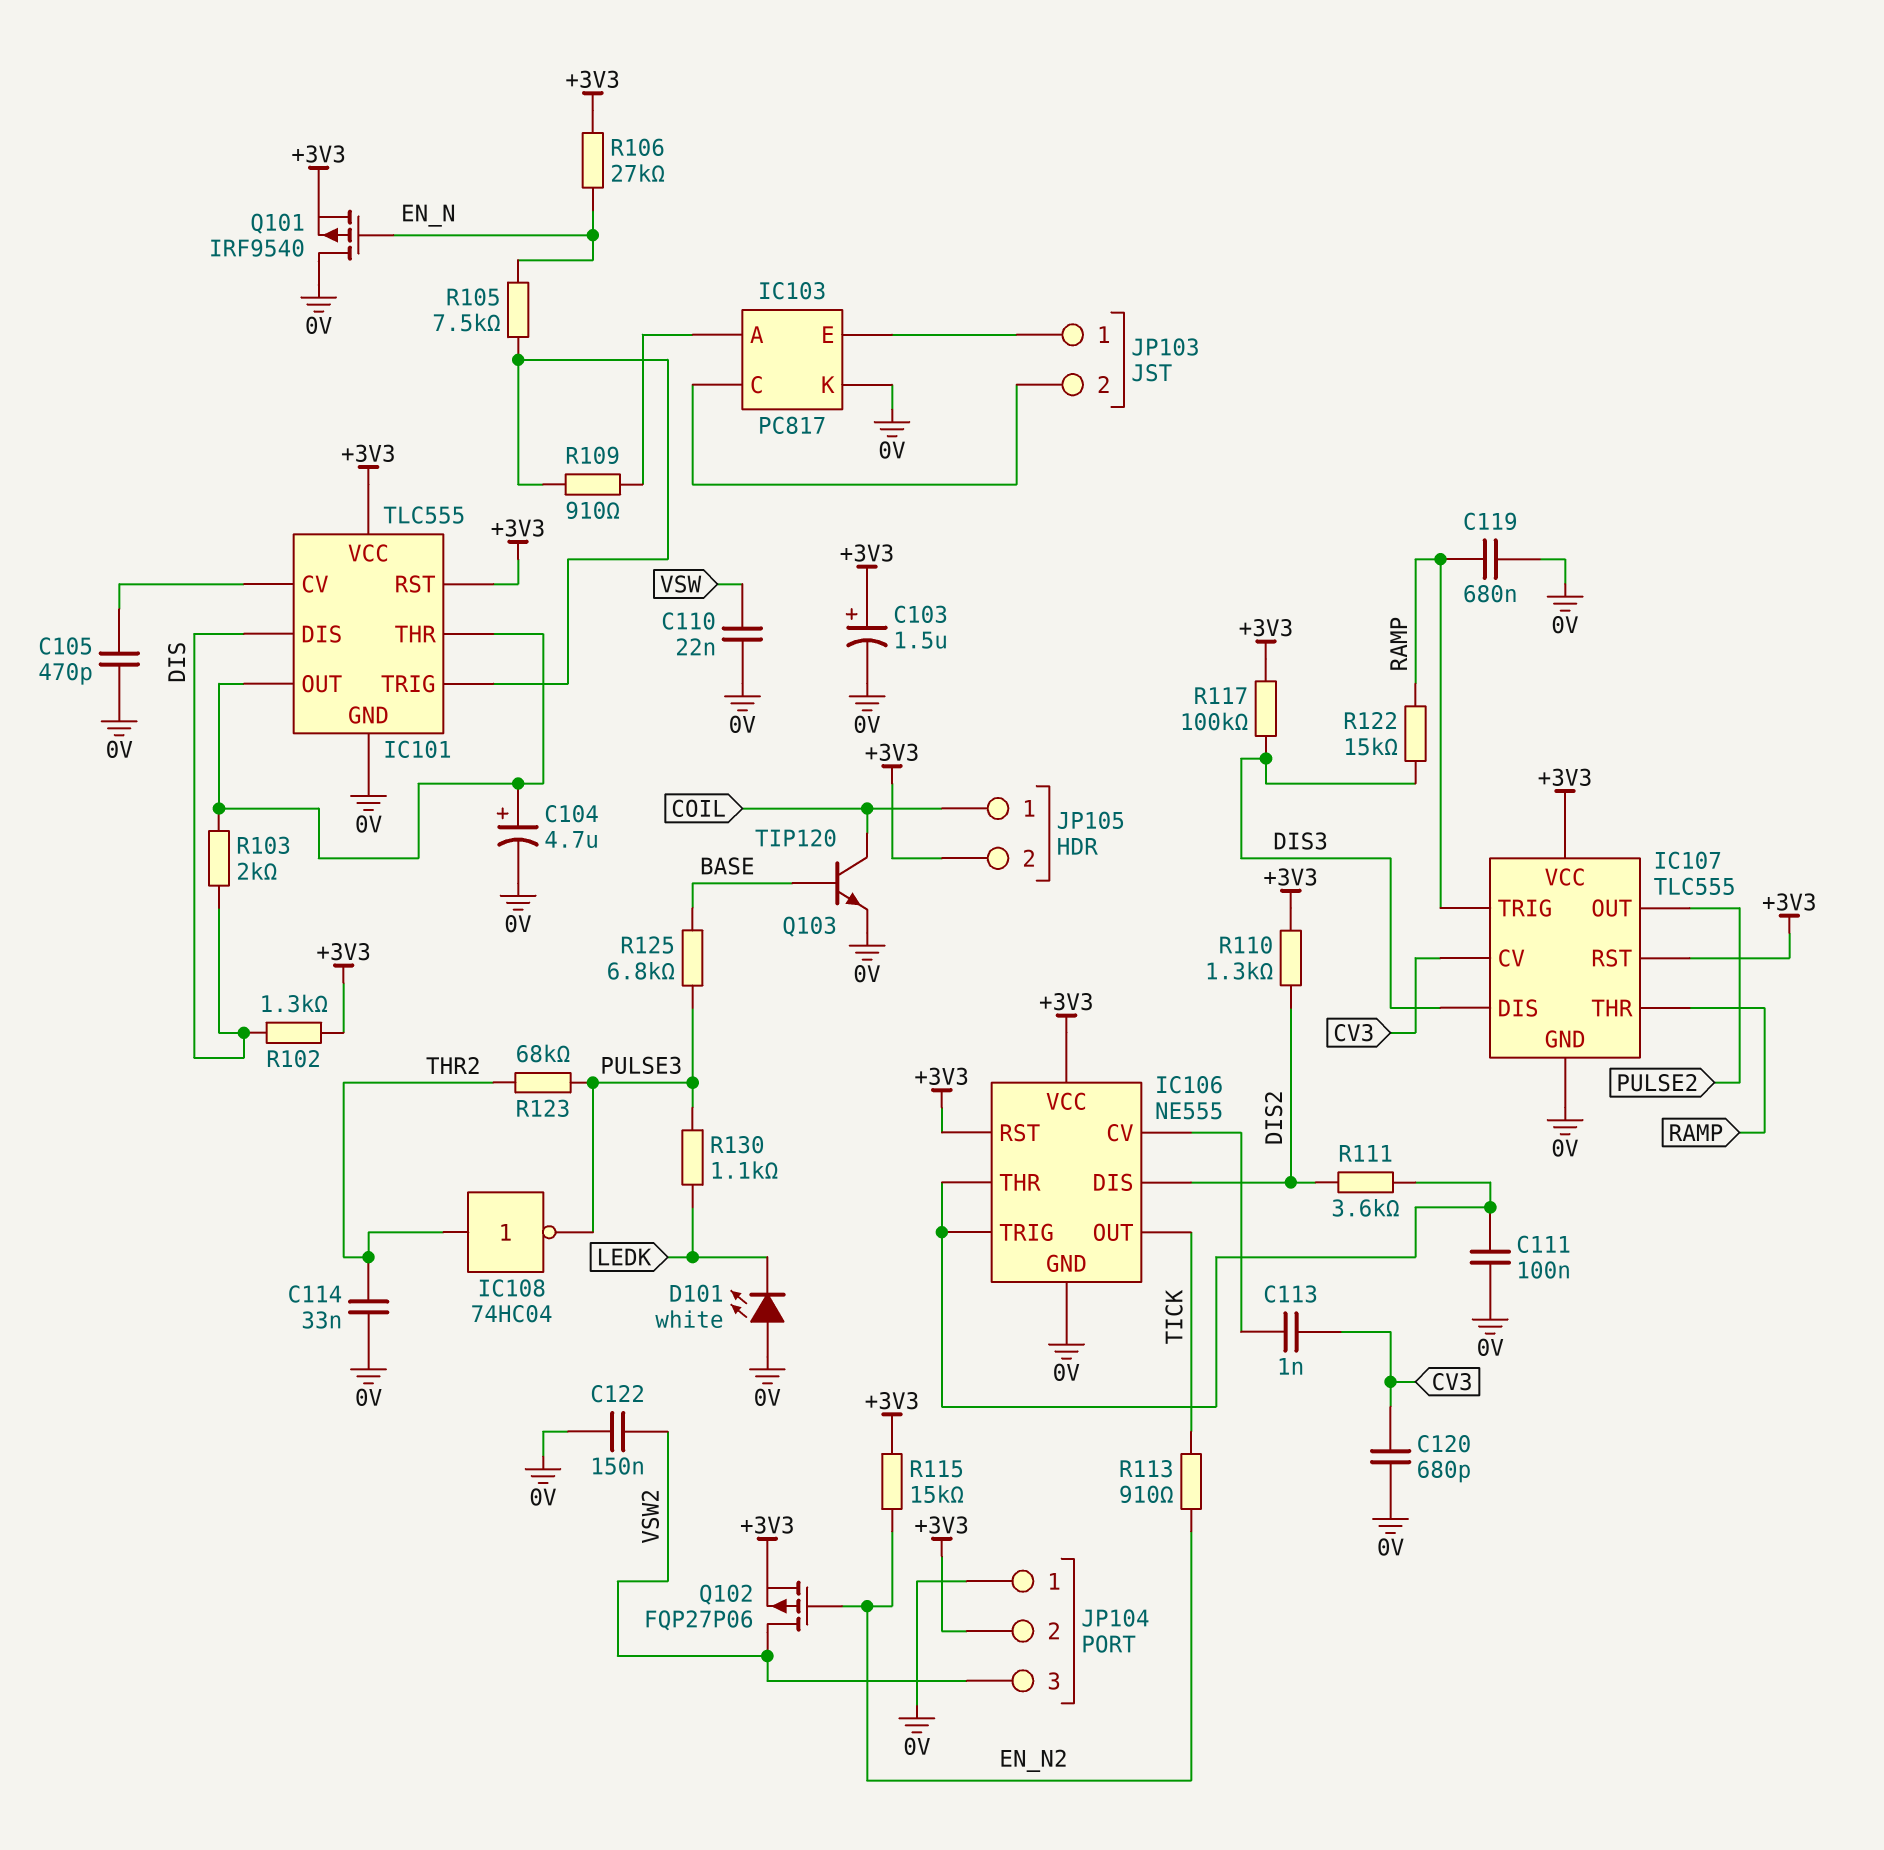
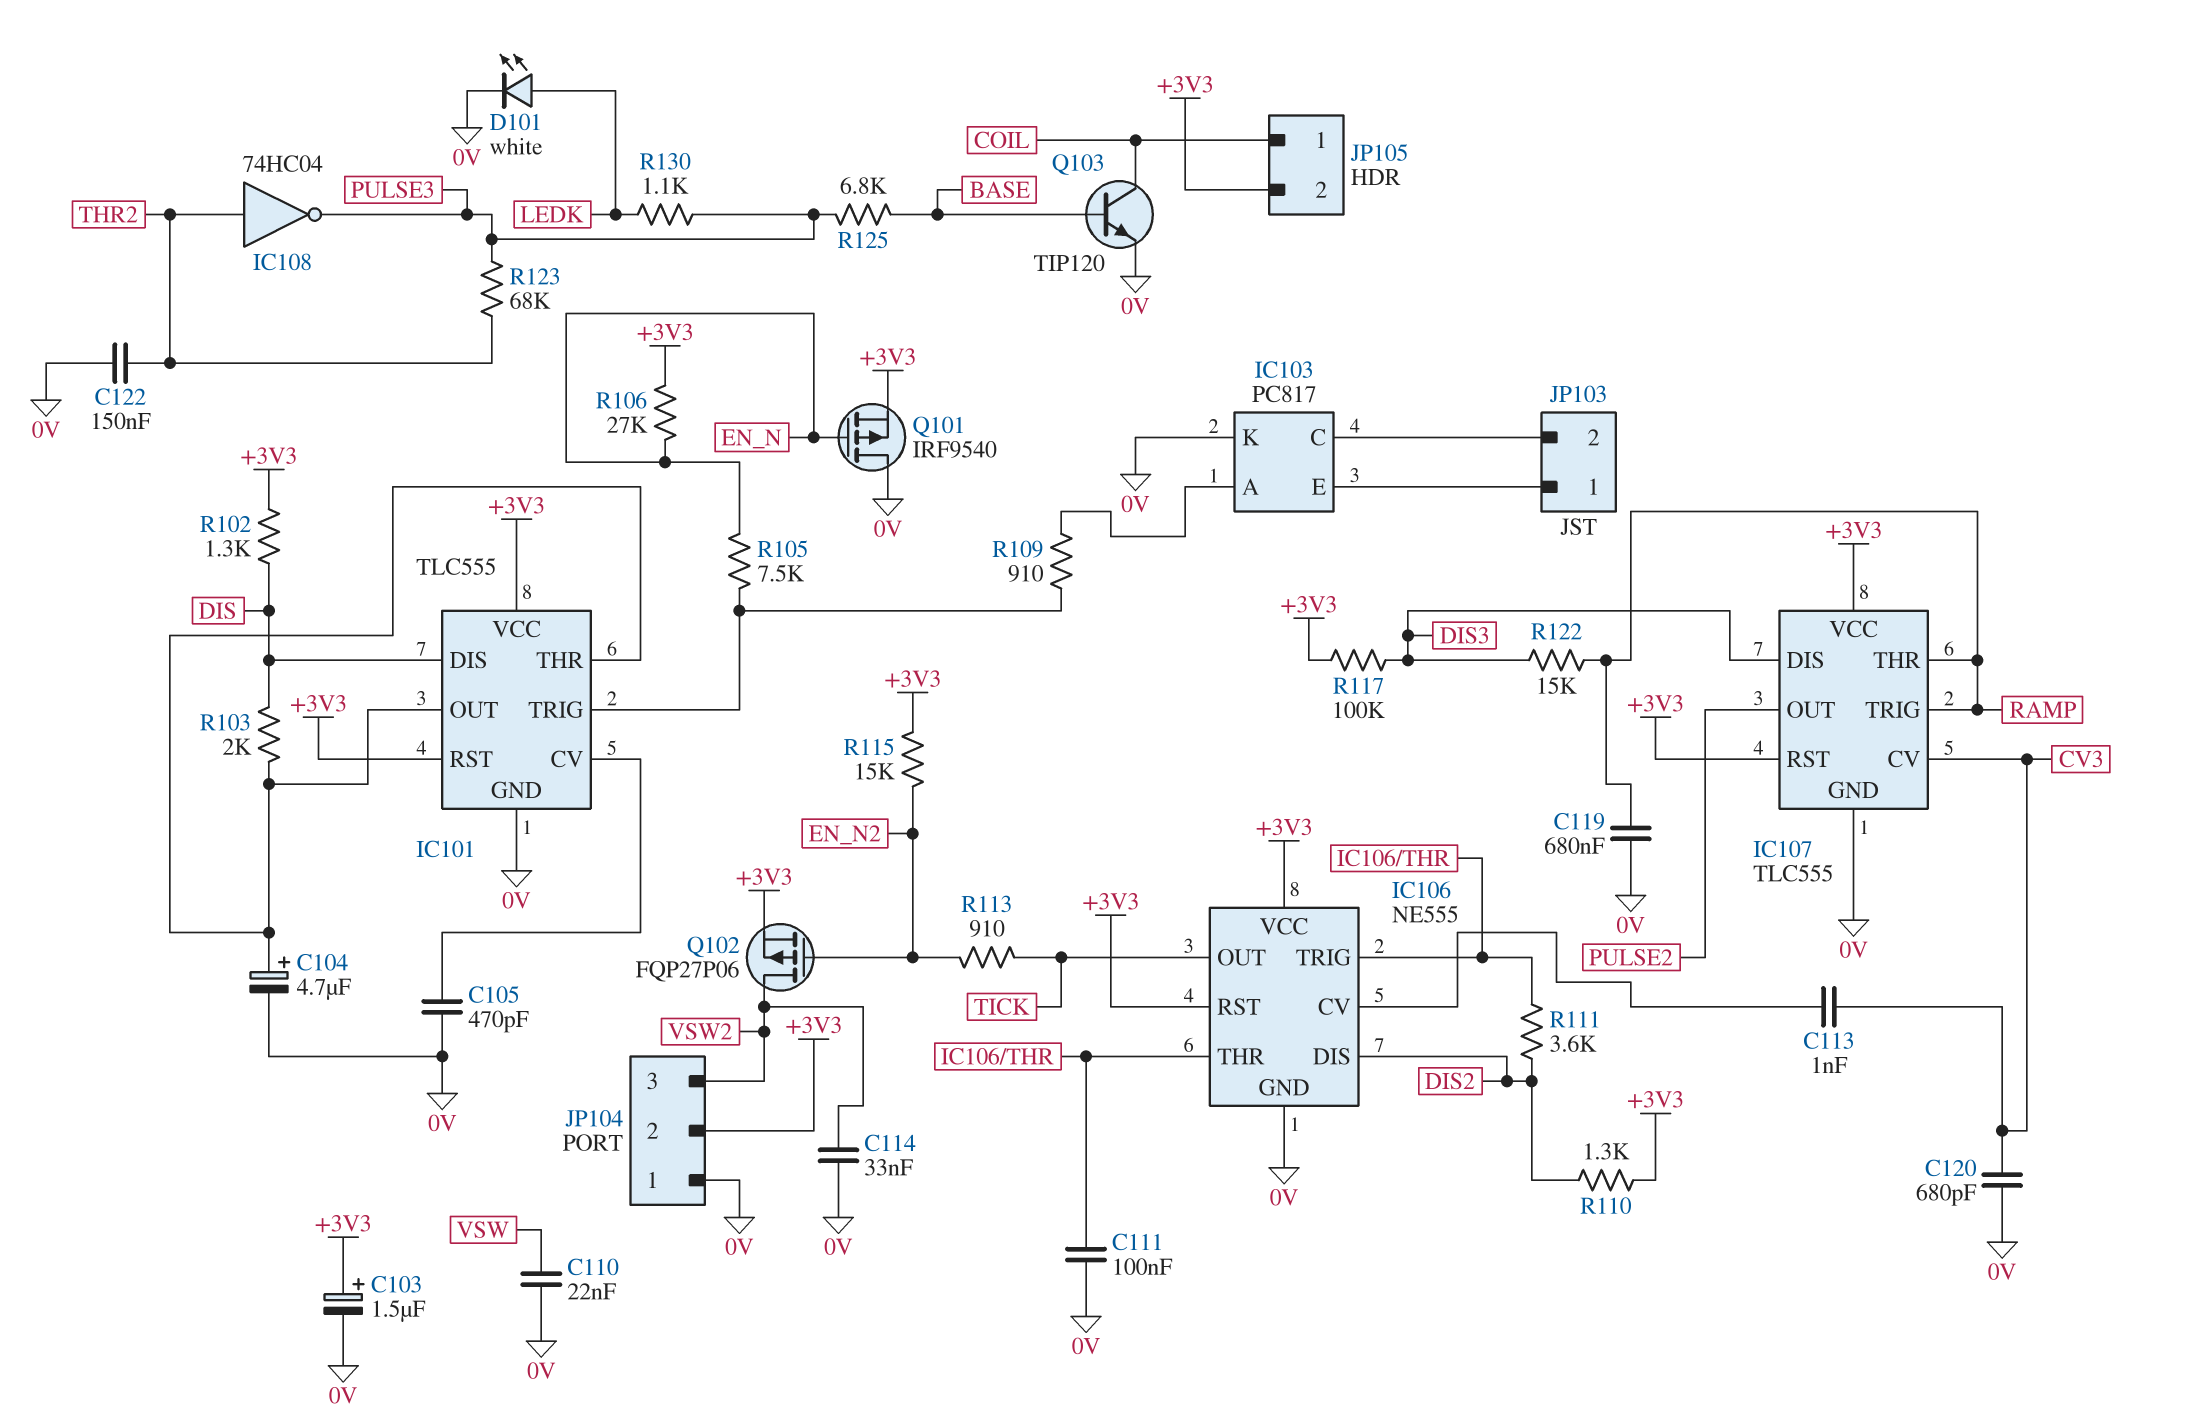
C114: 33nF (0V, THR2) -> 33nF (0V, VSW2)
C122: 150nF (0V, VSW2) -> 150nF (0V, THR2)
D101: LED white (A 0V, K LEDK) -> LED white (A LEDK, K 0V)

